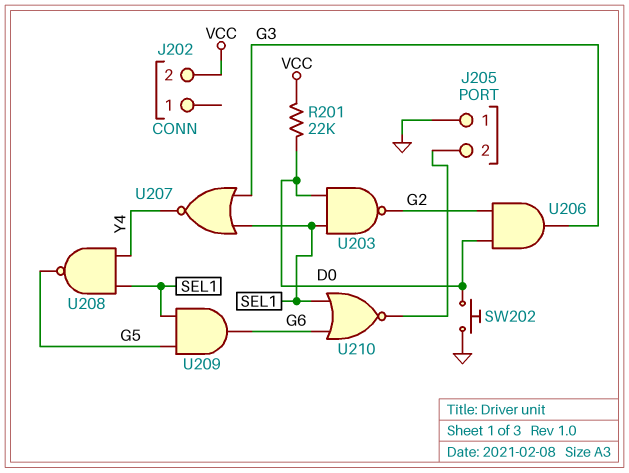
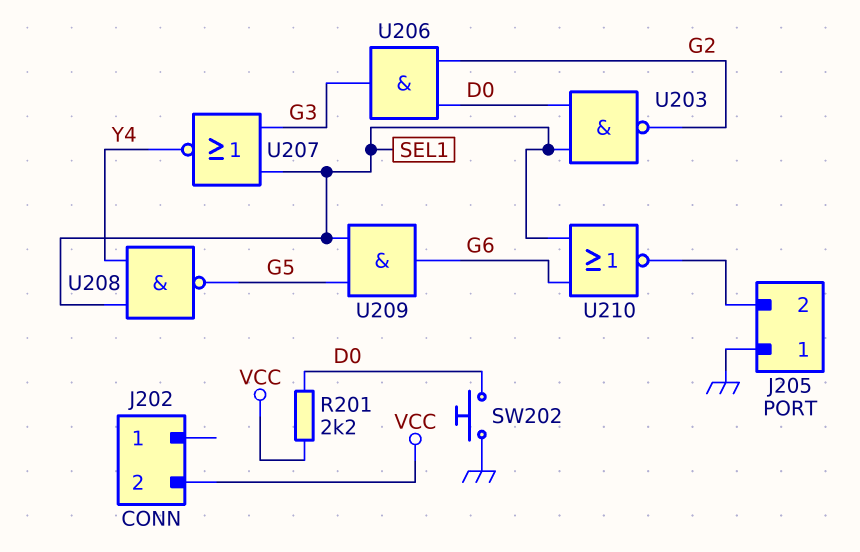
R201: 22k (D0, VCC) -> 2.2k (D0, VCC)

